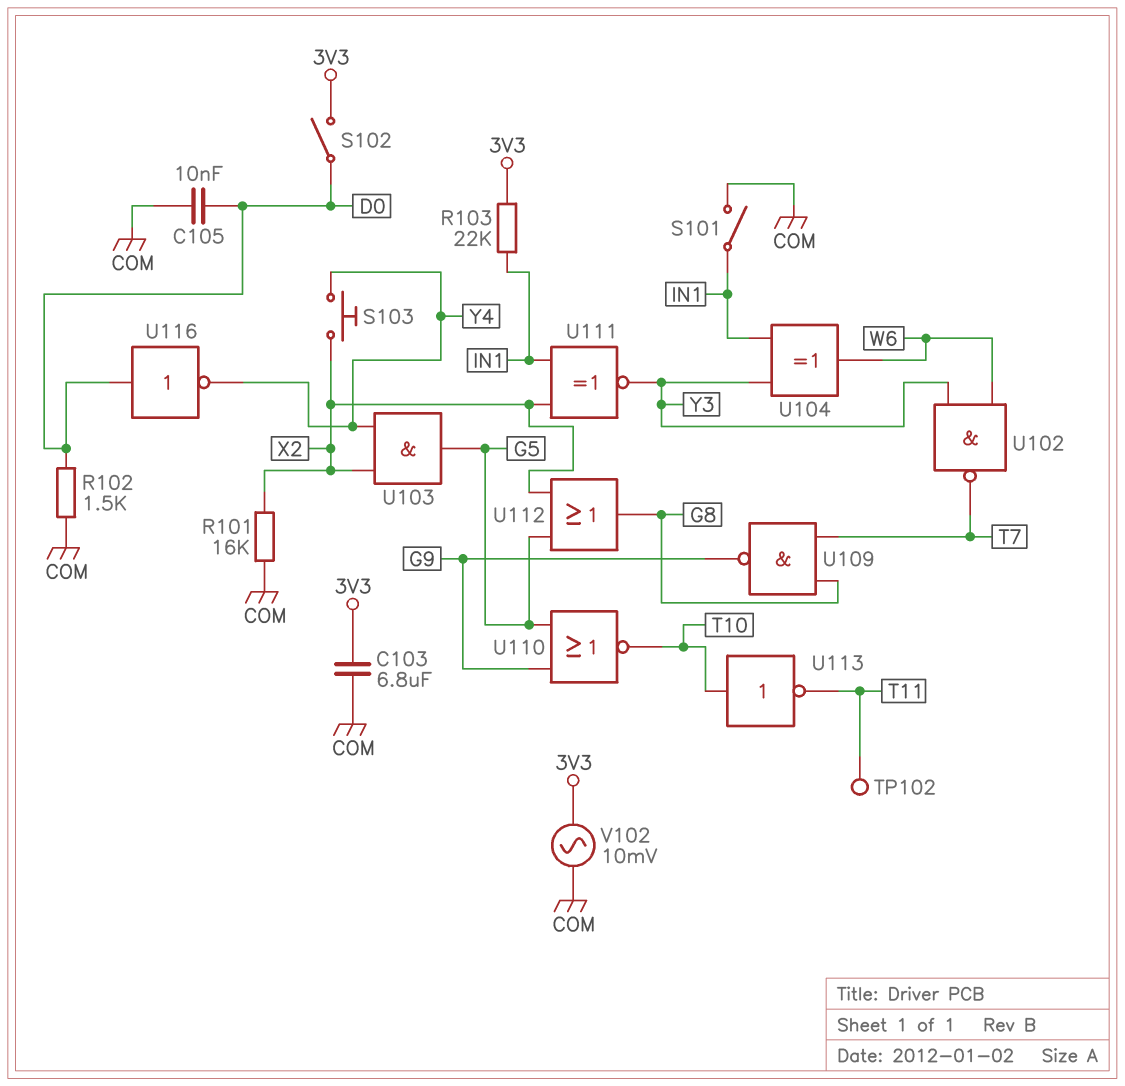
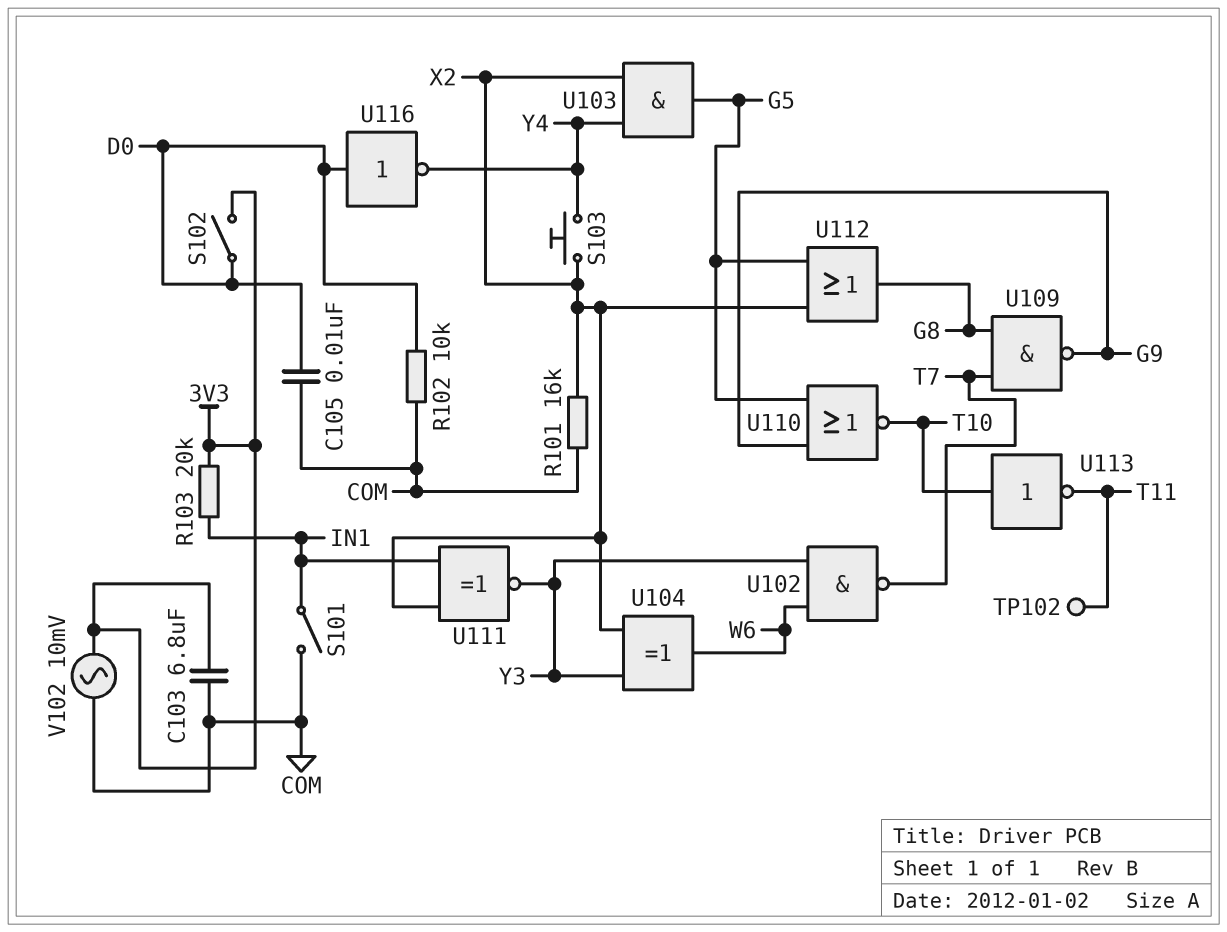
R102: 1.5k (COM, D0) -> 10k (COM, D0)
R103: 22k (3V3, IN1) -> 20k (3V3, IN1)
U104: XOR (in IN1, in Y3, out W6) -> XOR (in X2, in Y3, out W6)

